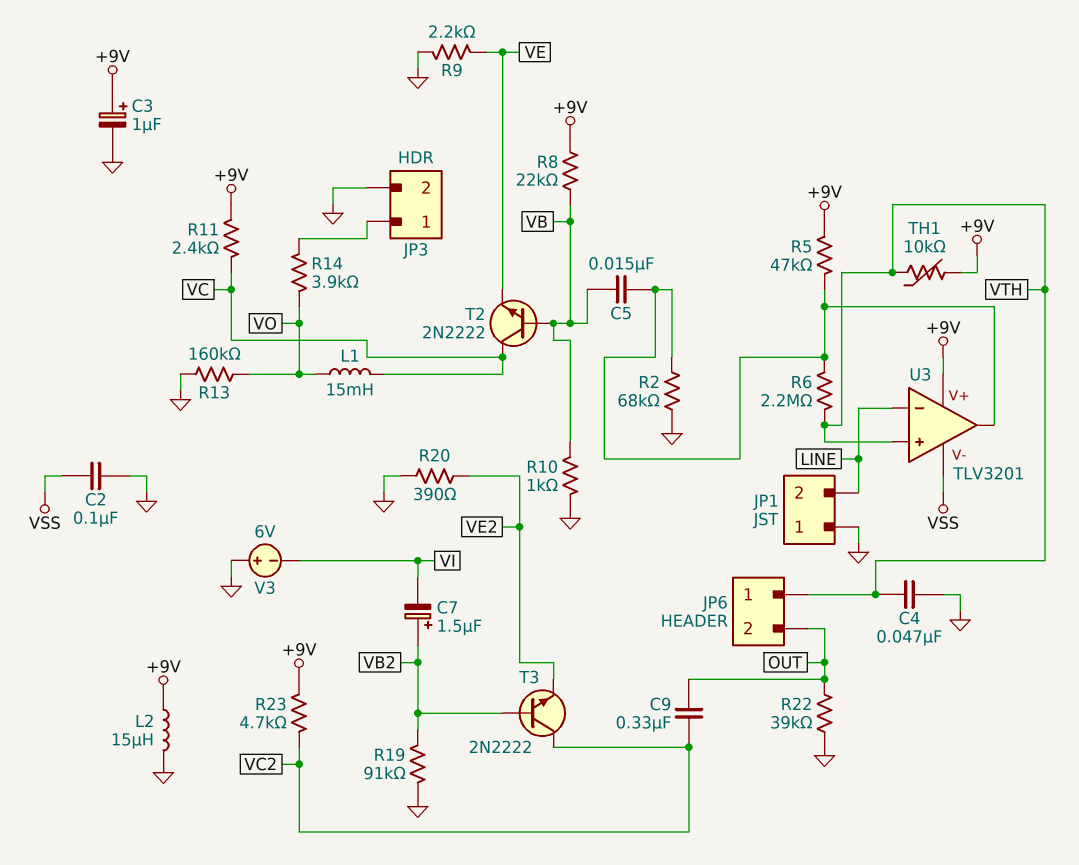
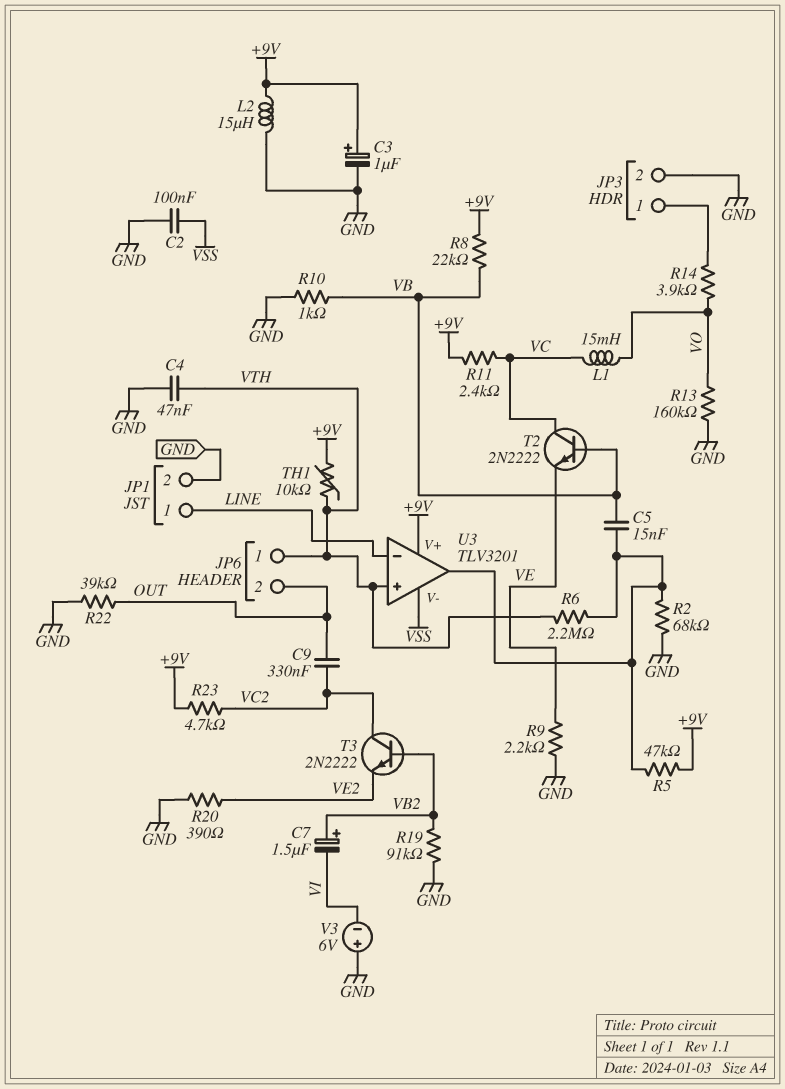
JP1 pin 1: GND -> LINE
JP1 pin 2: LINE -> GND

